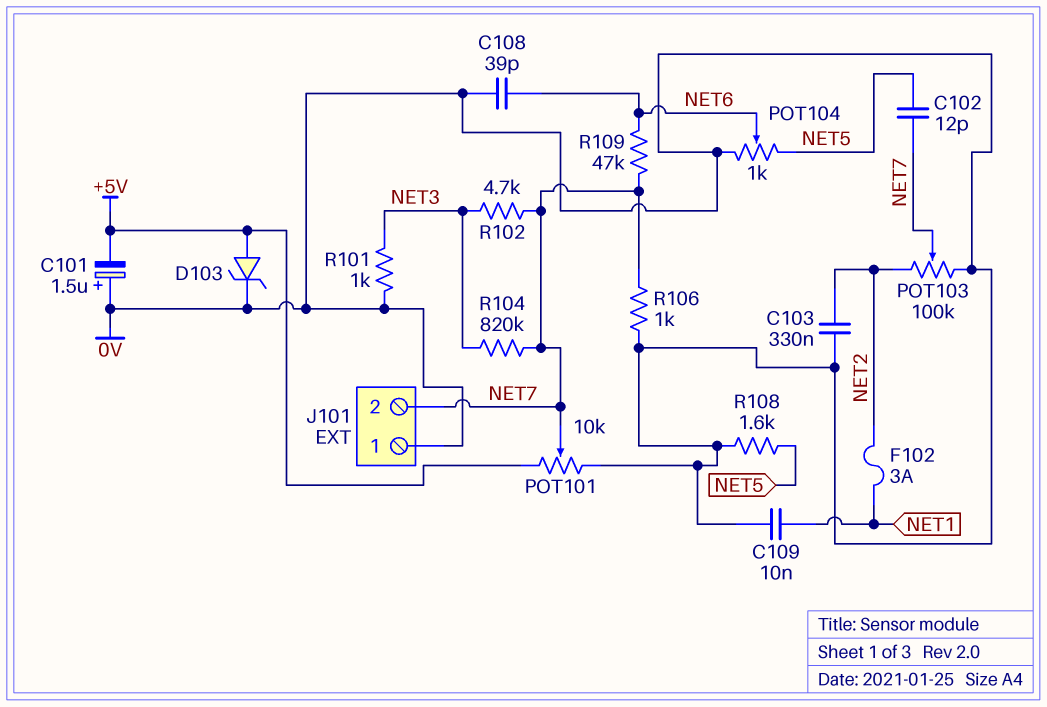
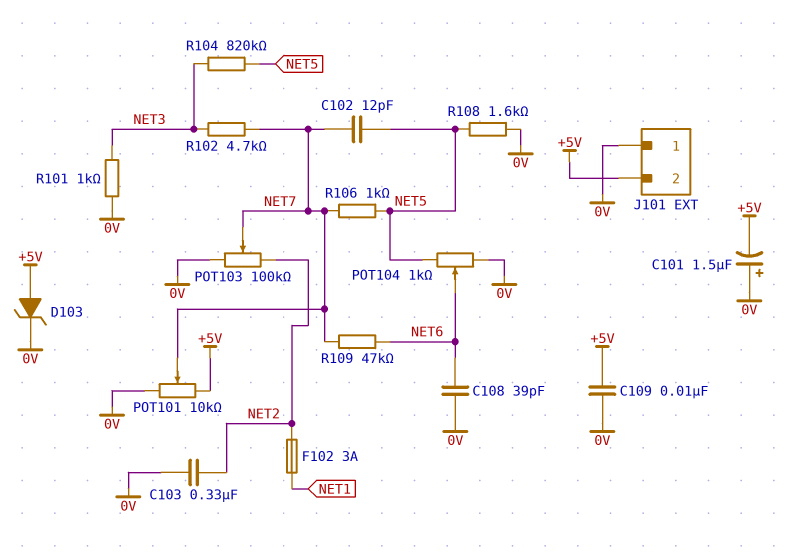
C109: 10nF (0V, NET1) -> 10nF (+5V, 0V)
J101 pin 2: NET7 -> +5V
R104: 820k (NET3, NET7) -> 820k (NET3, NET5)
R106: 1k (0V, NET7) -> 1k (NET5, NET7)

